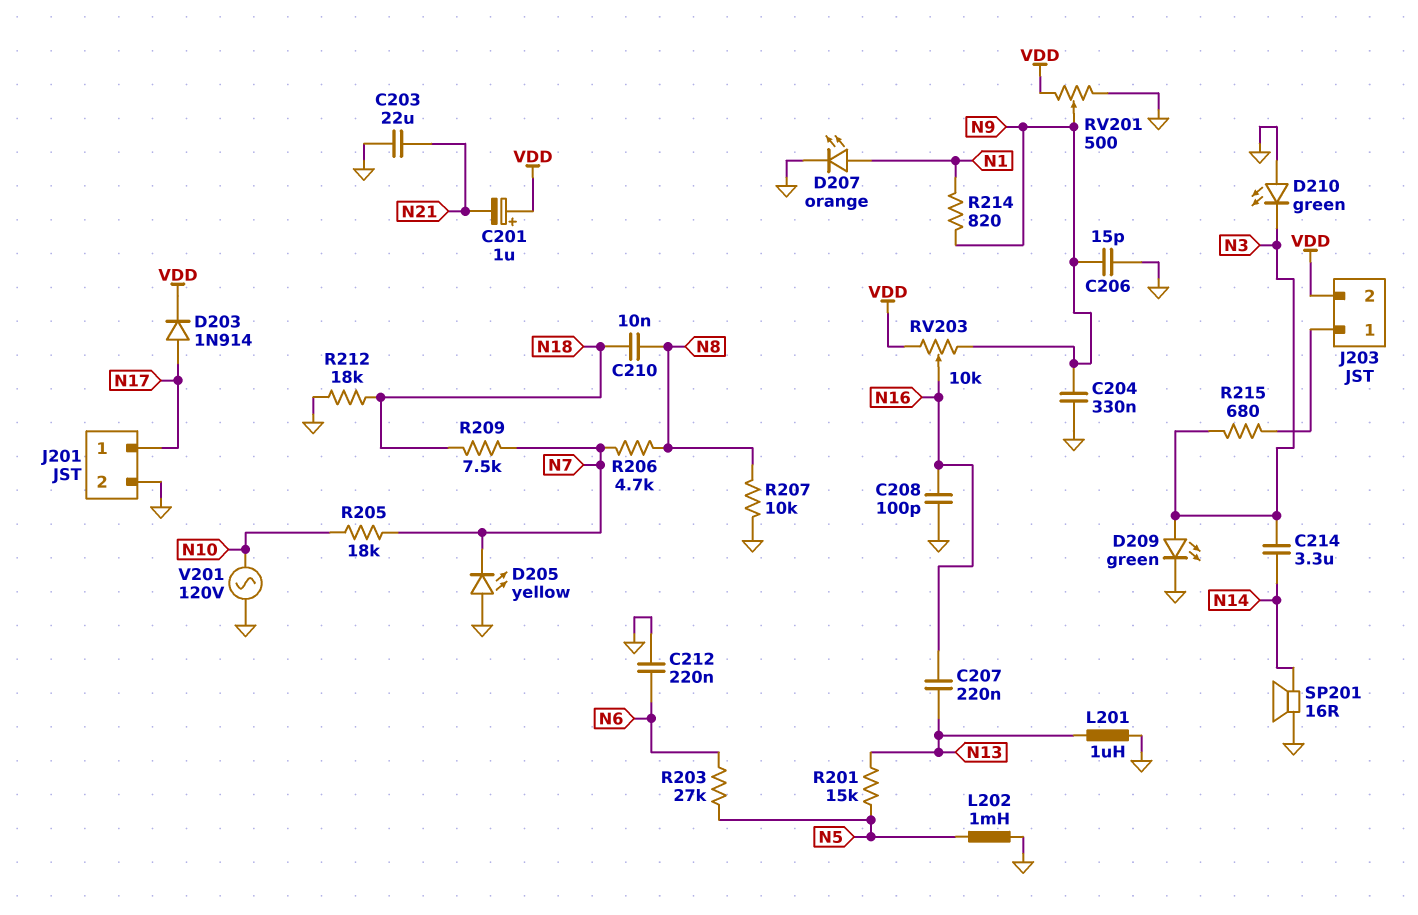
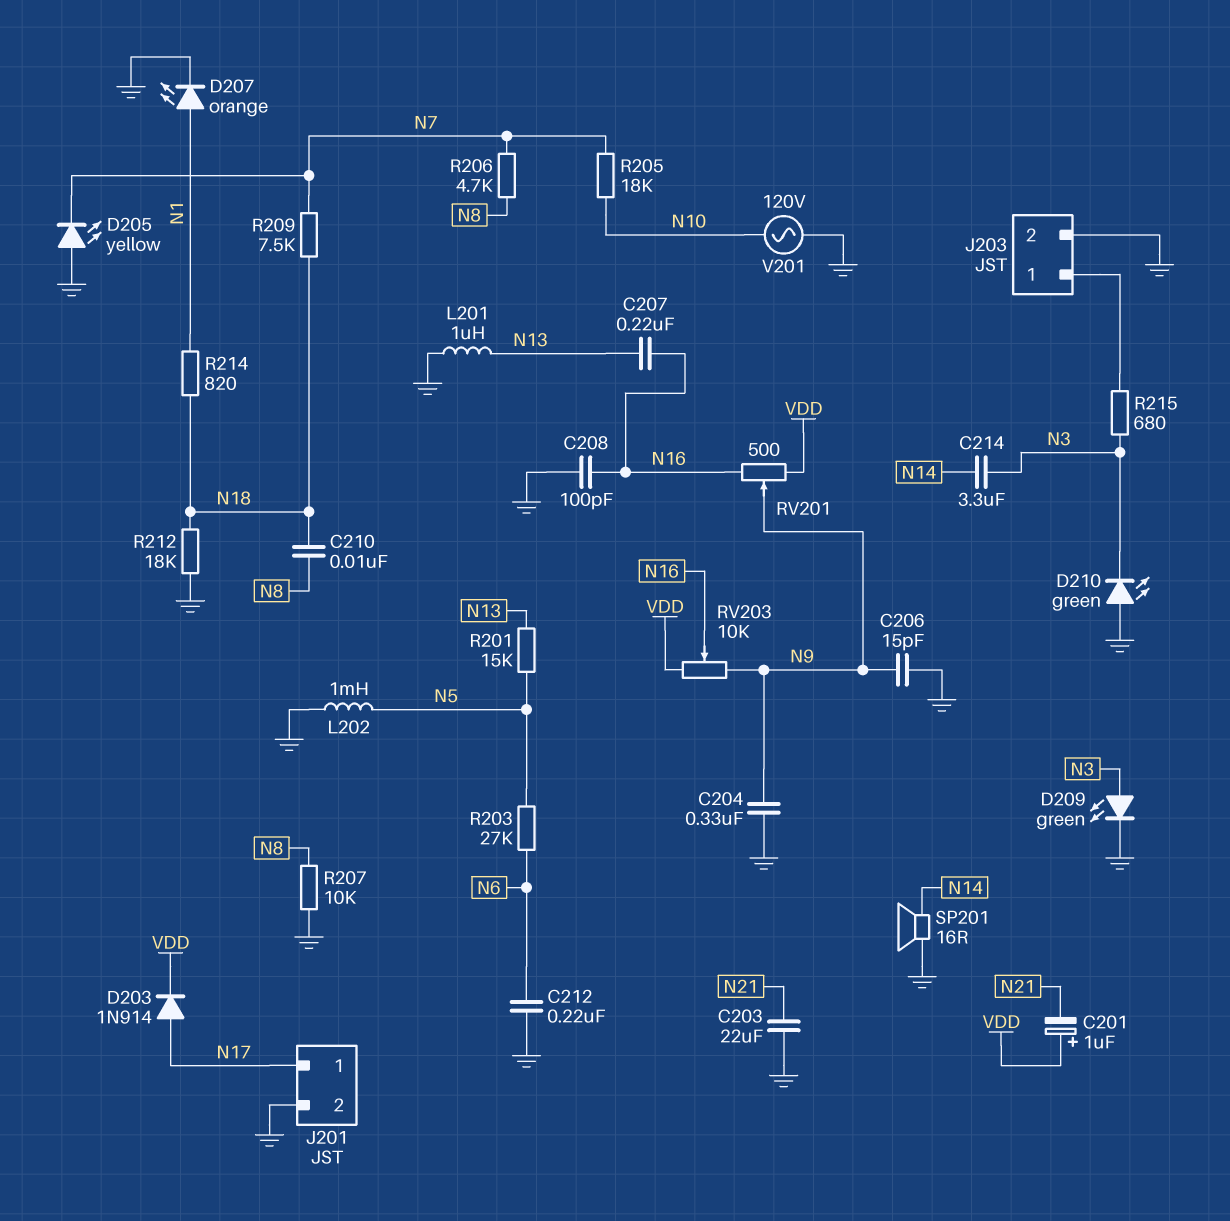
J203 pin 2: VDD -> GND
R214: 820 (N1, N9) -> 820 (N1, N18)
RV201: 500 (GND, VDD, wiper N9) -> 500 (N16, VDD, wiper N9)

